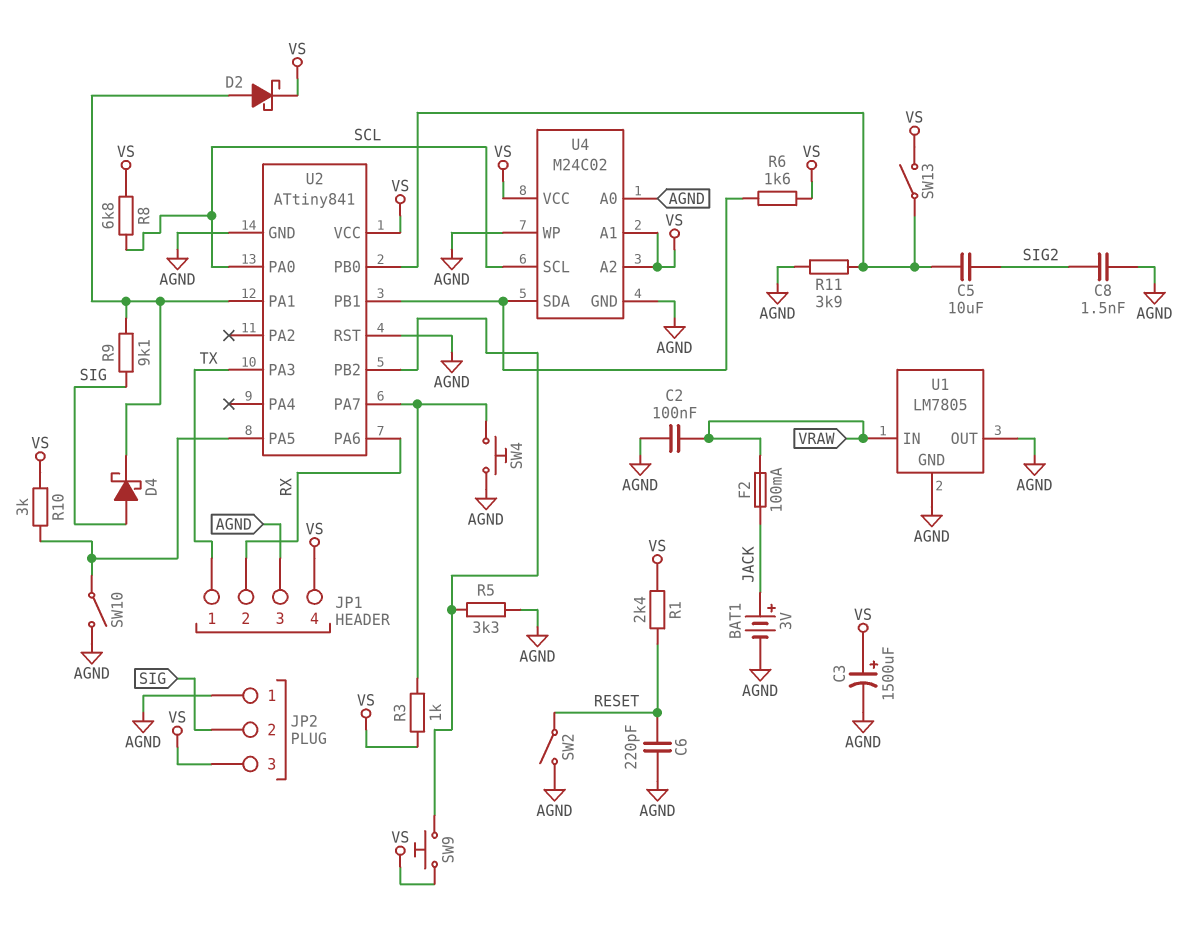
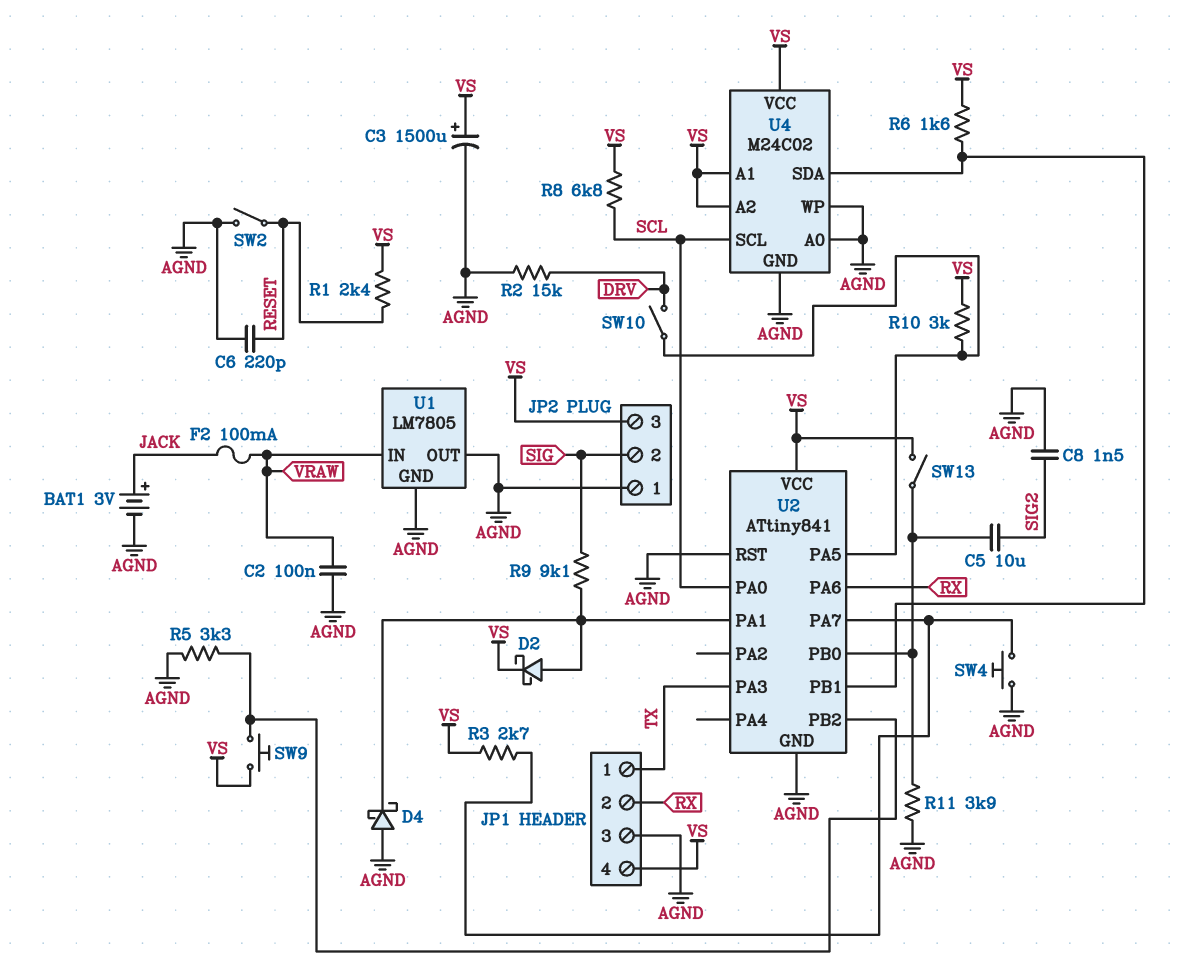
D4: schottky (A SIG, K U2/PA1) -> schottky (A AGND, K U2/PA1)
R2: none -> 15k (AGND, DRV)
R3: 1k (U2/PA7, VS) -> 2.7k (U2/PA7, VS)
SW10: switch (AGND, U2/PA5) -> switch (DRV, U2/PA5)

